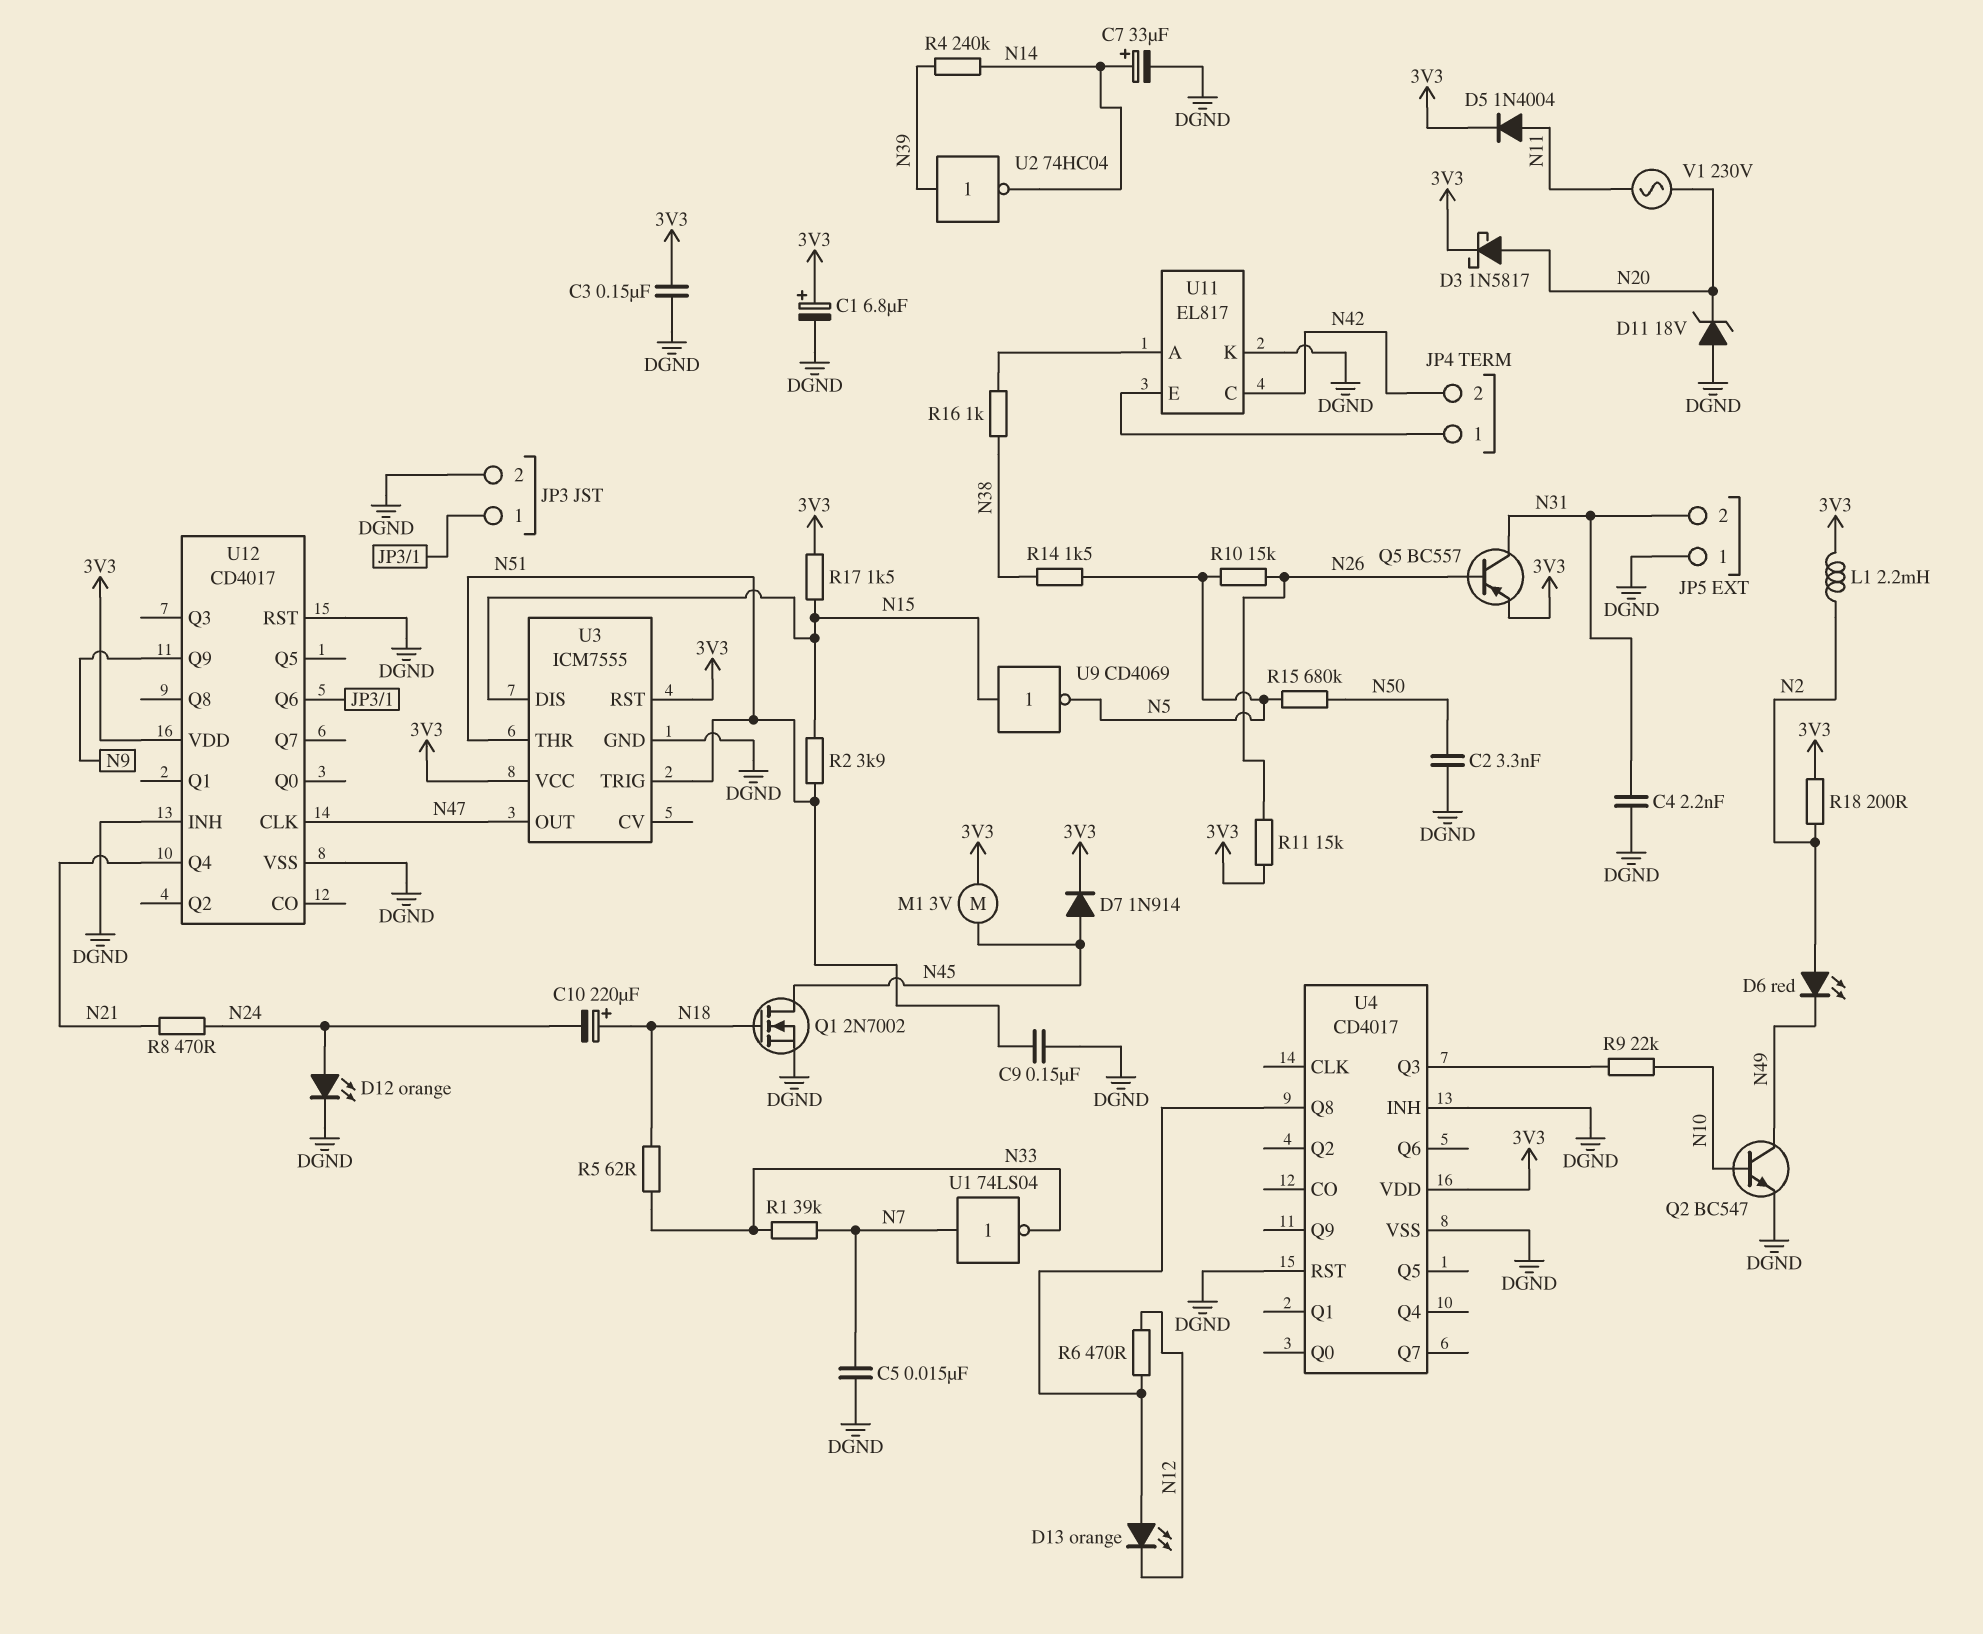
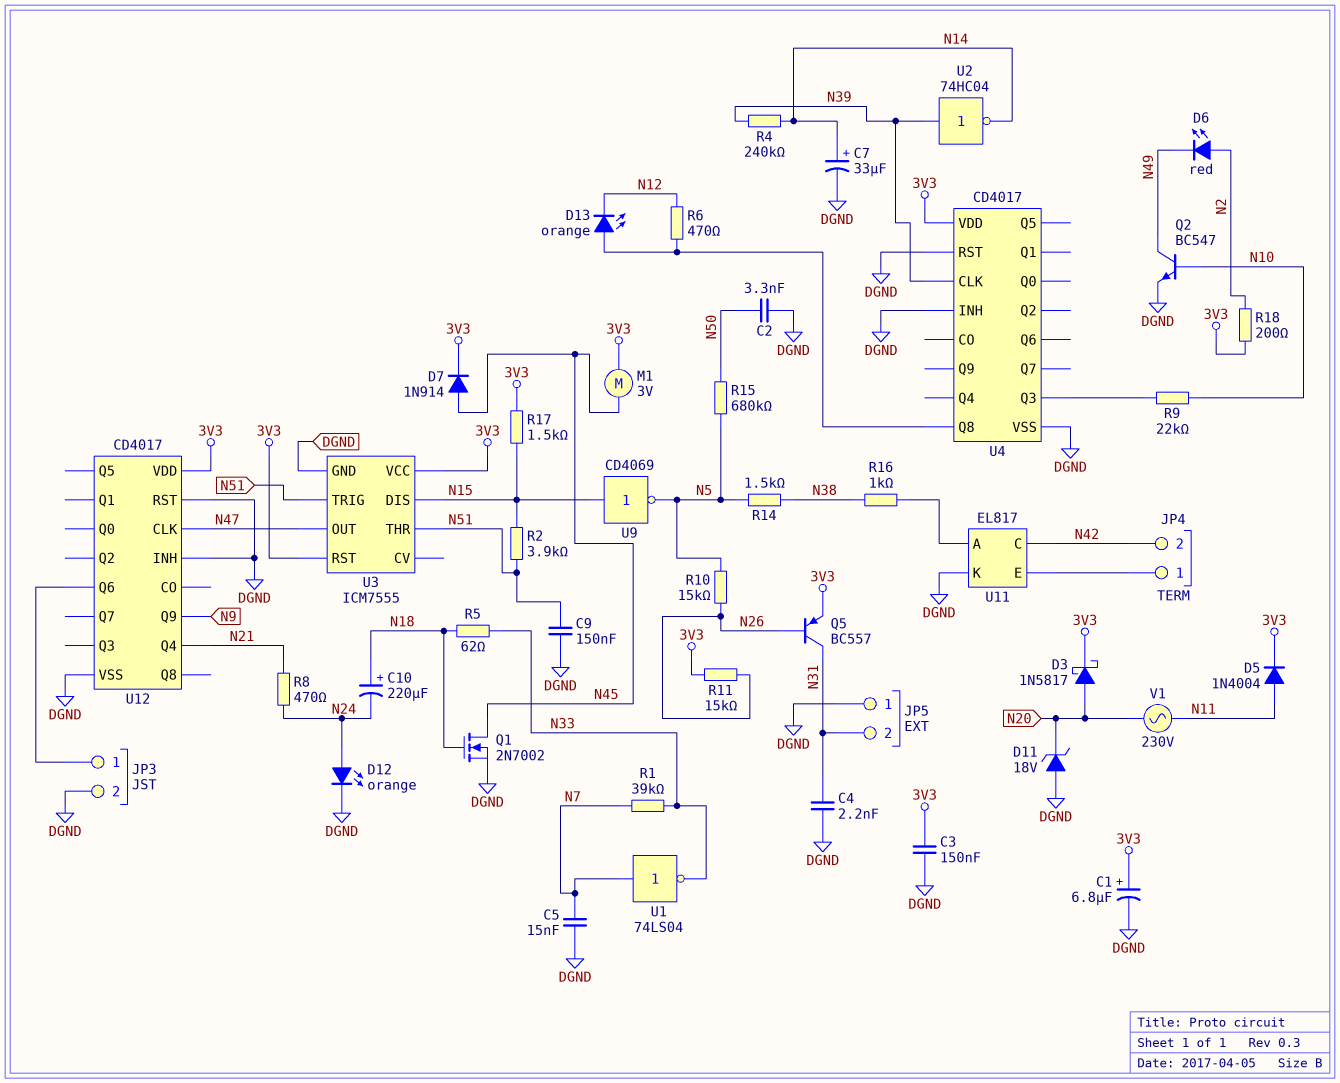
L1: 2.2mH (3V3, N2) -> none
U4 pin CLK: none -> N39

